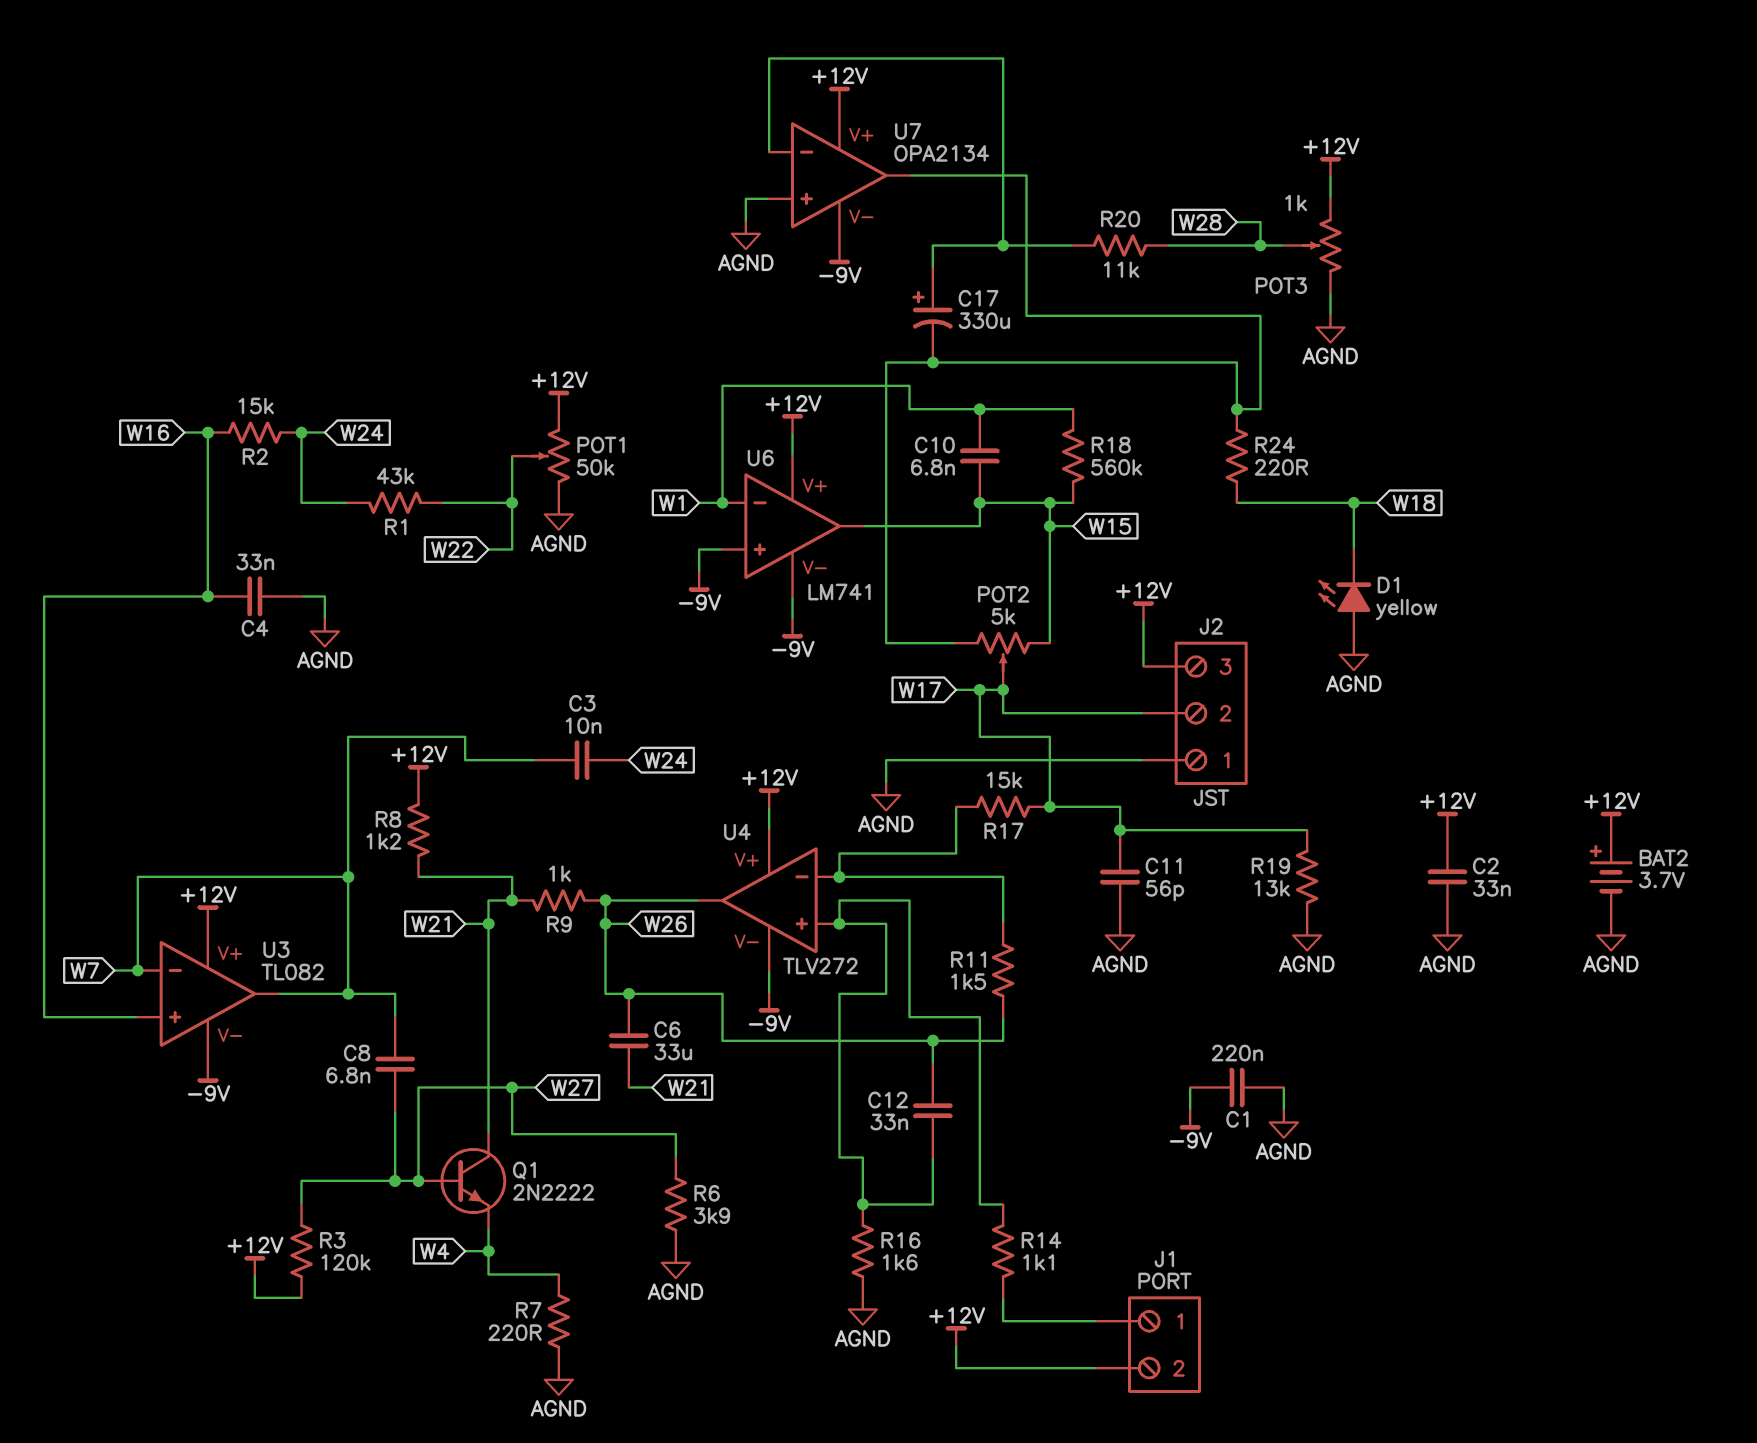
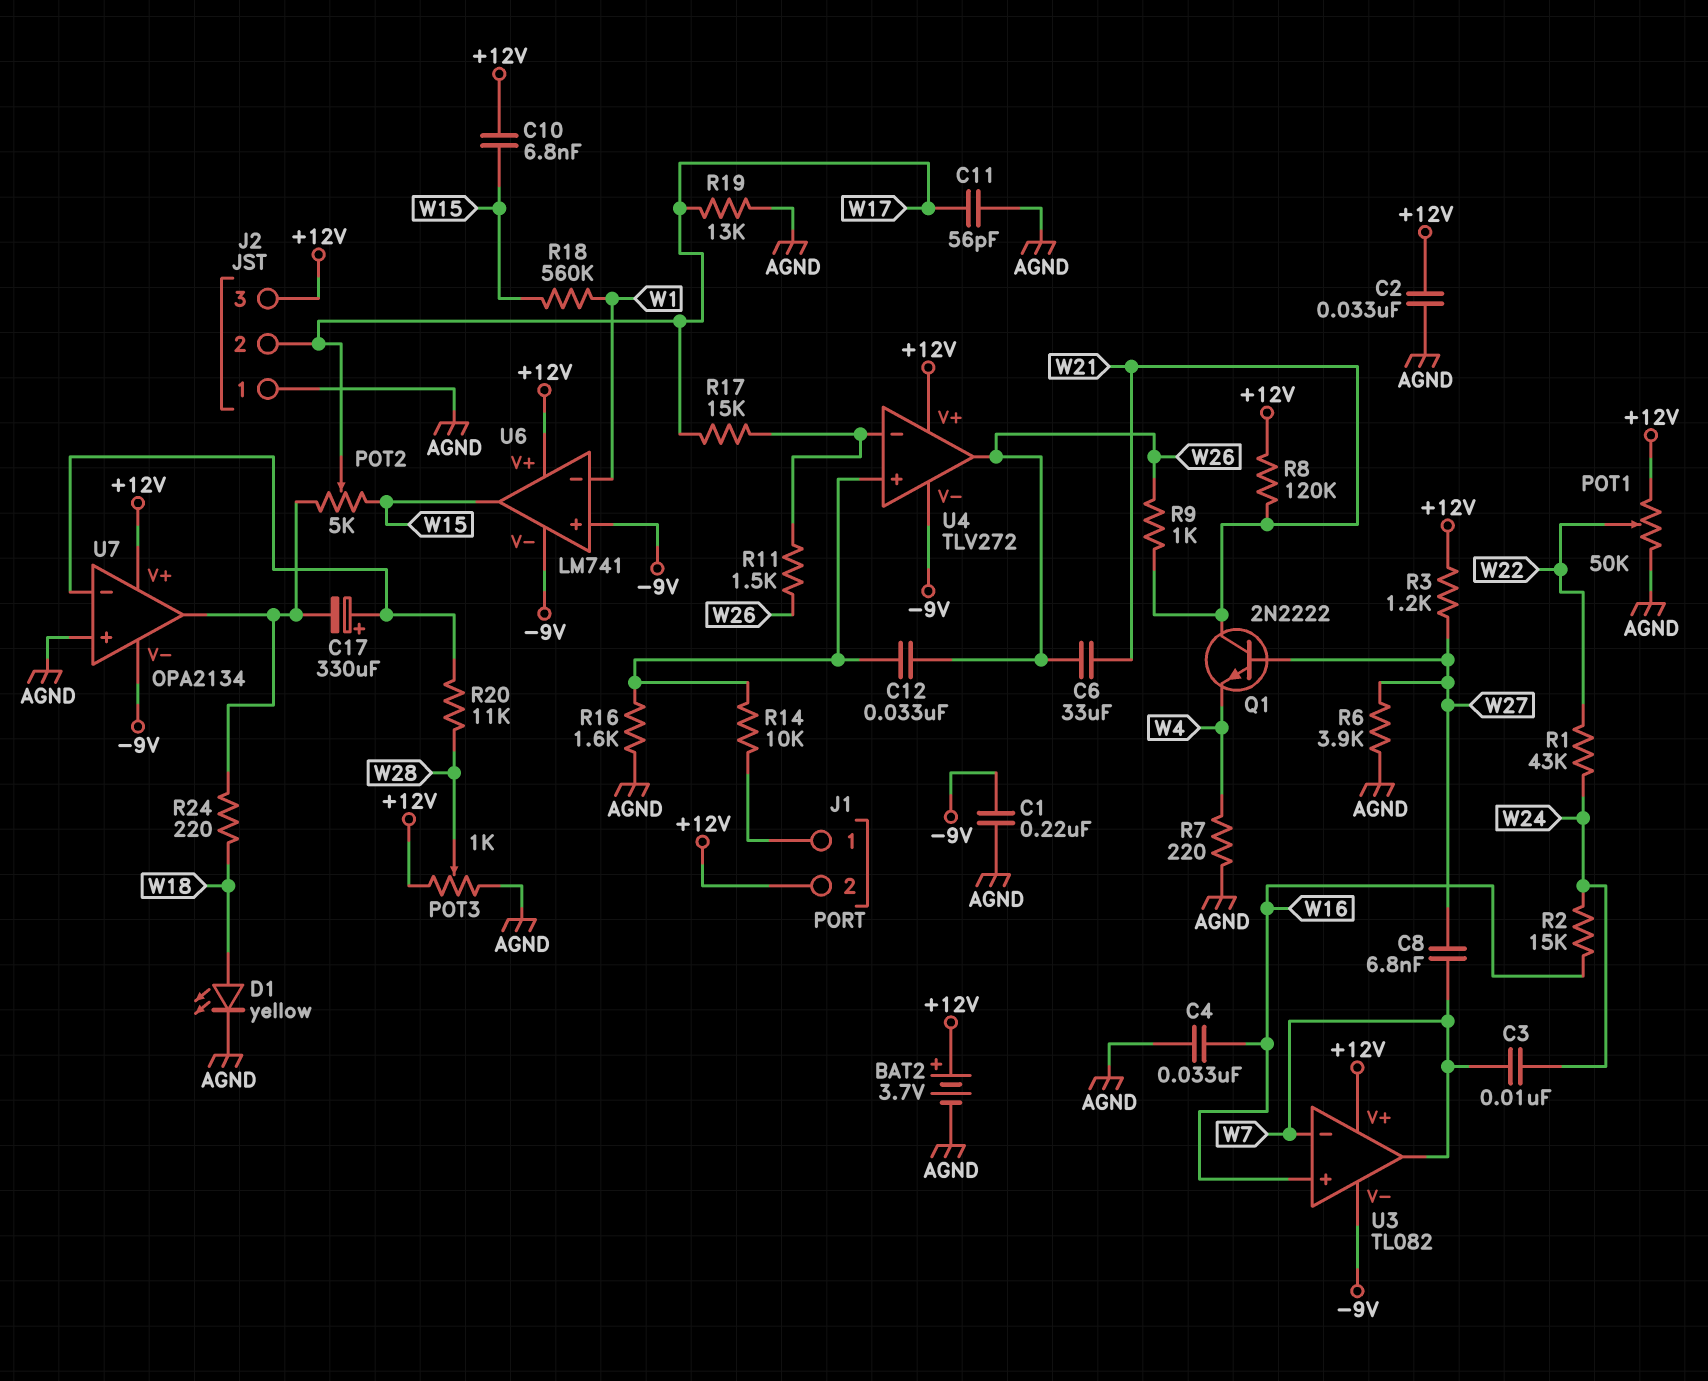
C10: 6.8nF (W1, W15) -> 6.8nF (+12V, W15)
D1: LED yellow (A AGND, K W18) -> LED yellow (A W18, K AGND)
R3: 120k (+12V, W27) -> 1.2k (+12V, W27)
R8: 1.2k (+12V, W21) -> 120k (+12V, W21)
R14: 1.1k (J1/1, U4/in+) -> 10k (J1/1, U4/in+)

